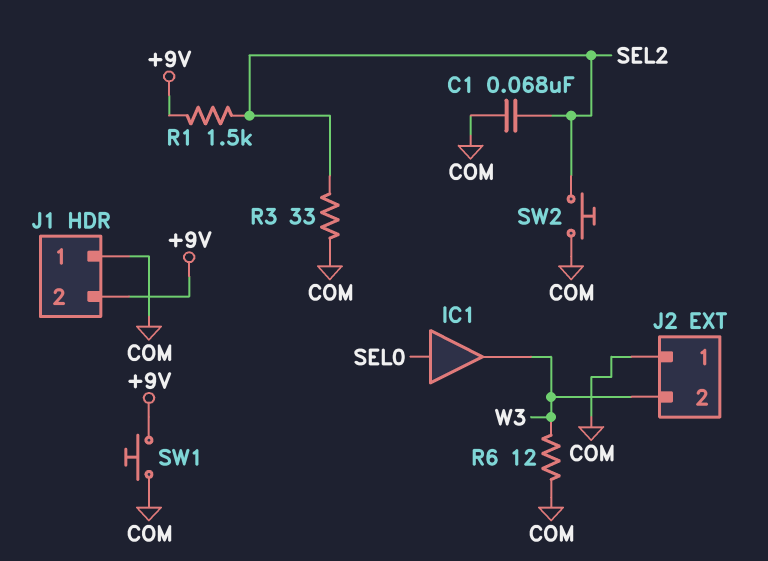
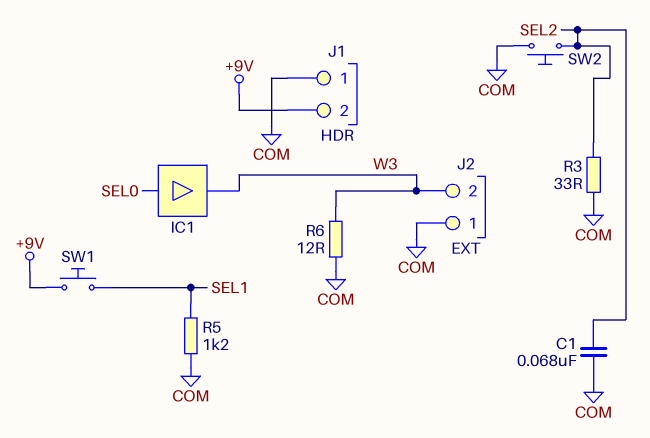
R1: 1.5k (+9V, SEL2) -> none
R5: none -> 1.2k (COM, SEL1)
SW1: button (+9V, COM) -> button (+9V, SEL1)

